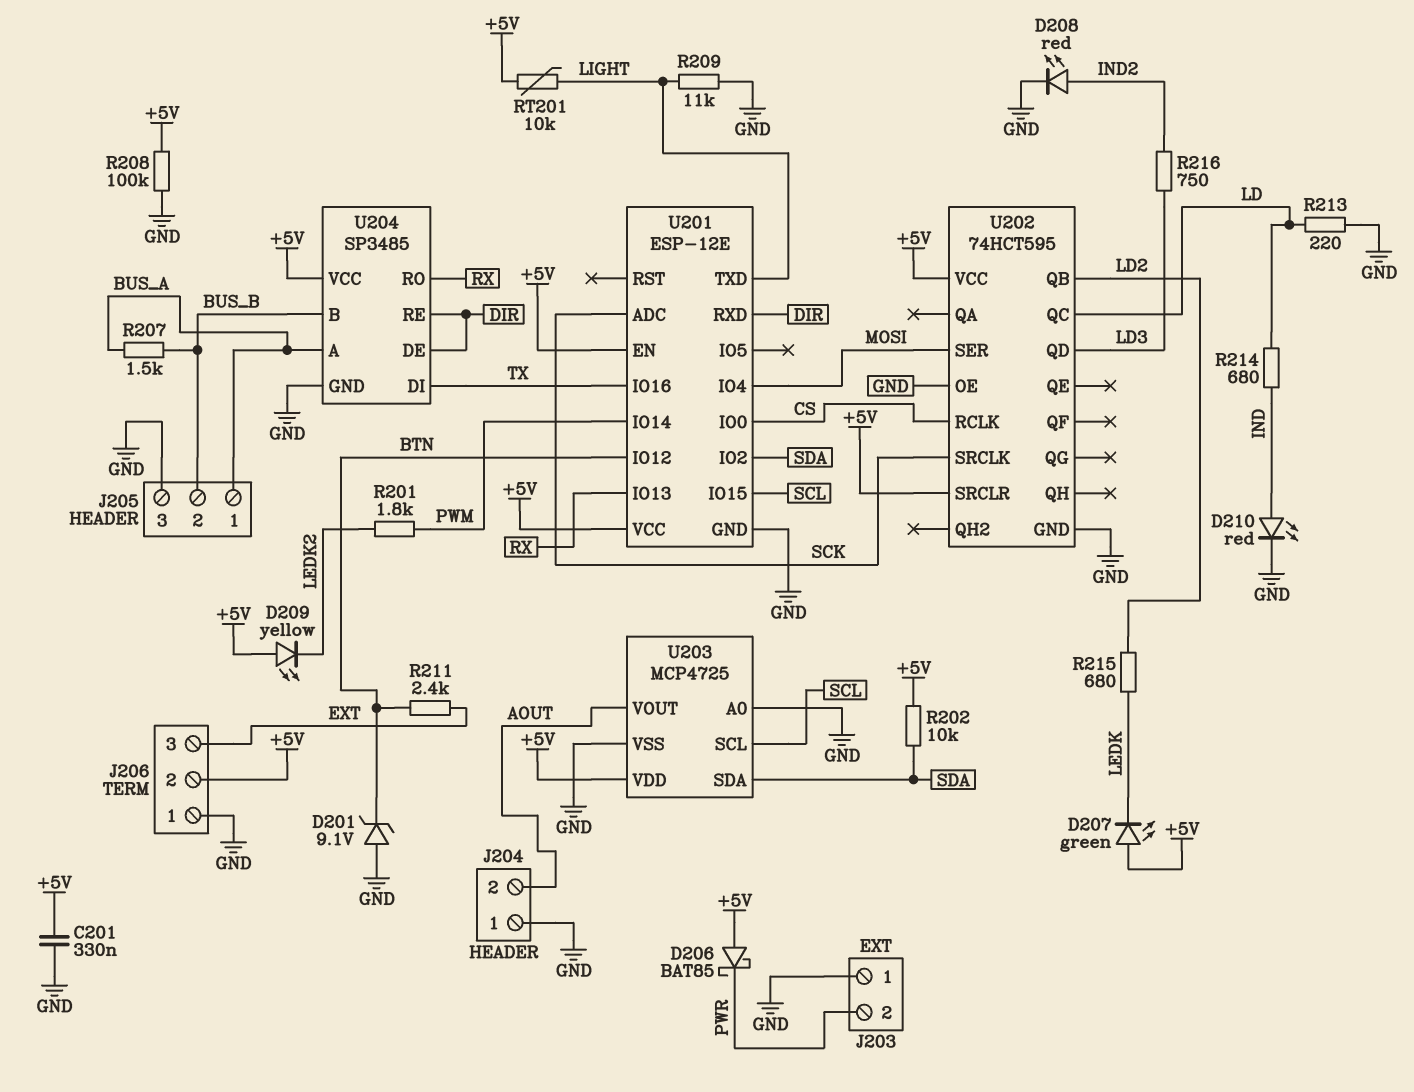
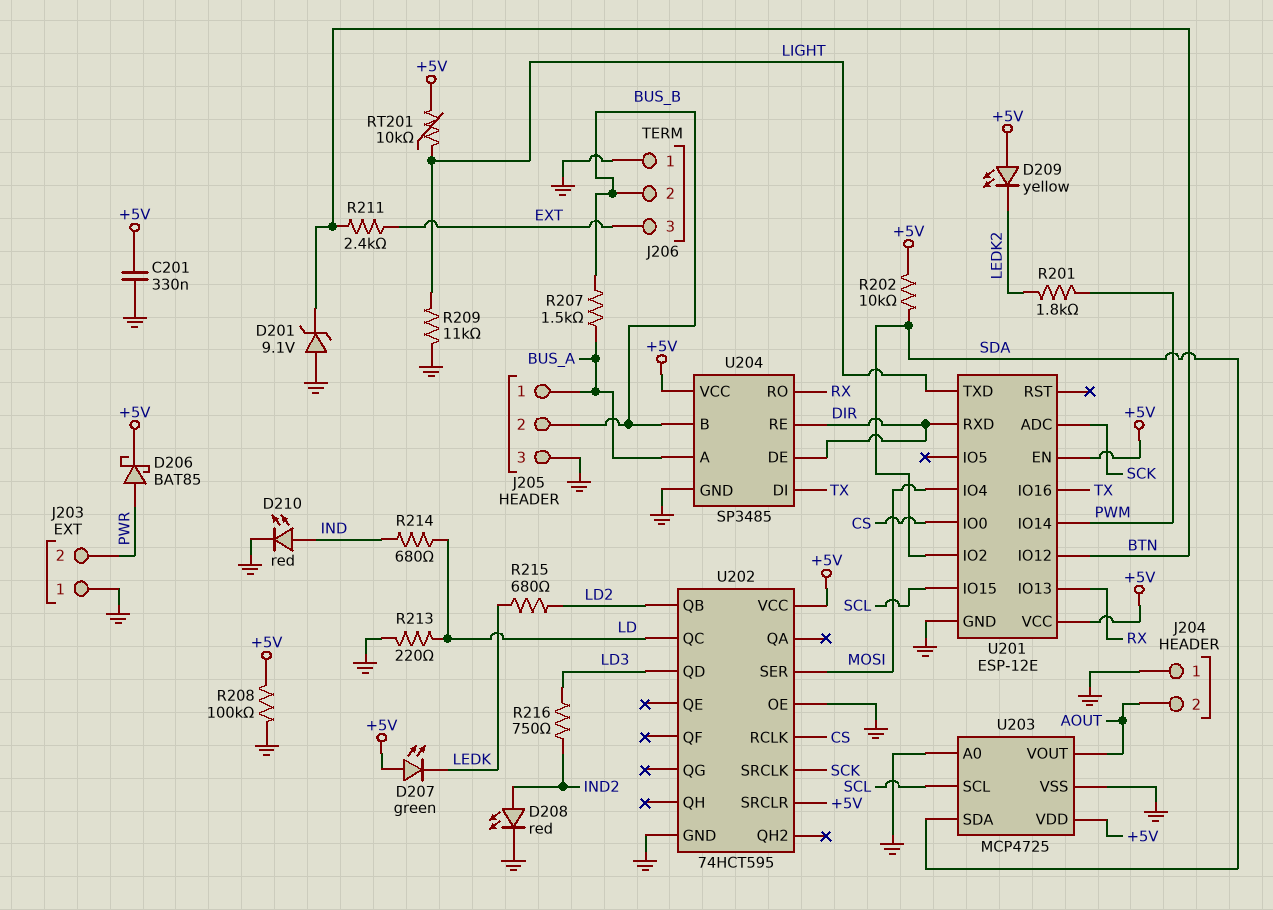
D206: schottky BAT85 (A +5V, K PWR) -> schottky BAT85 (A PWR, K +5V)
J206 pin 2: +5V -> BUS_B

